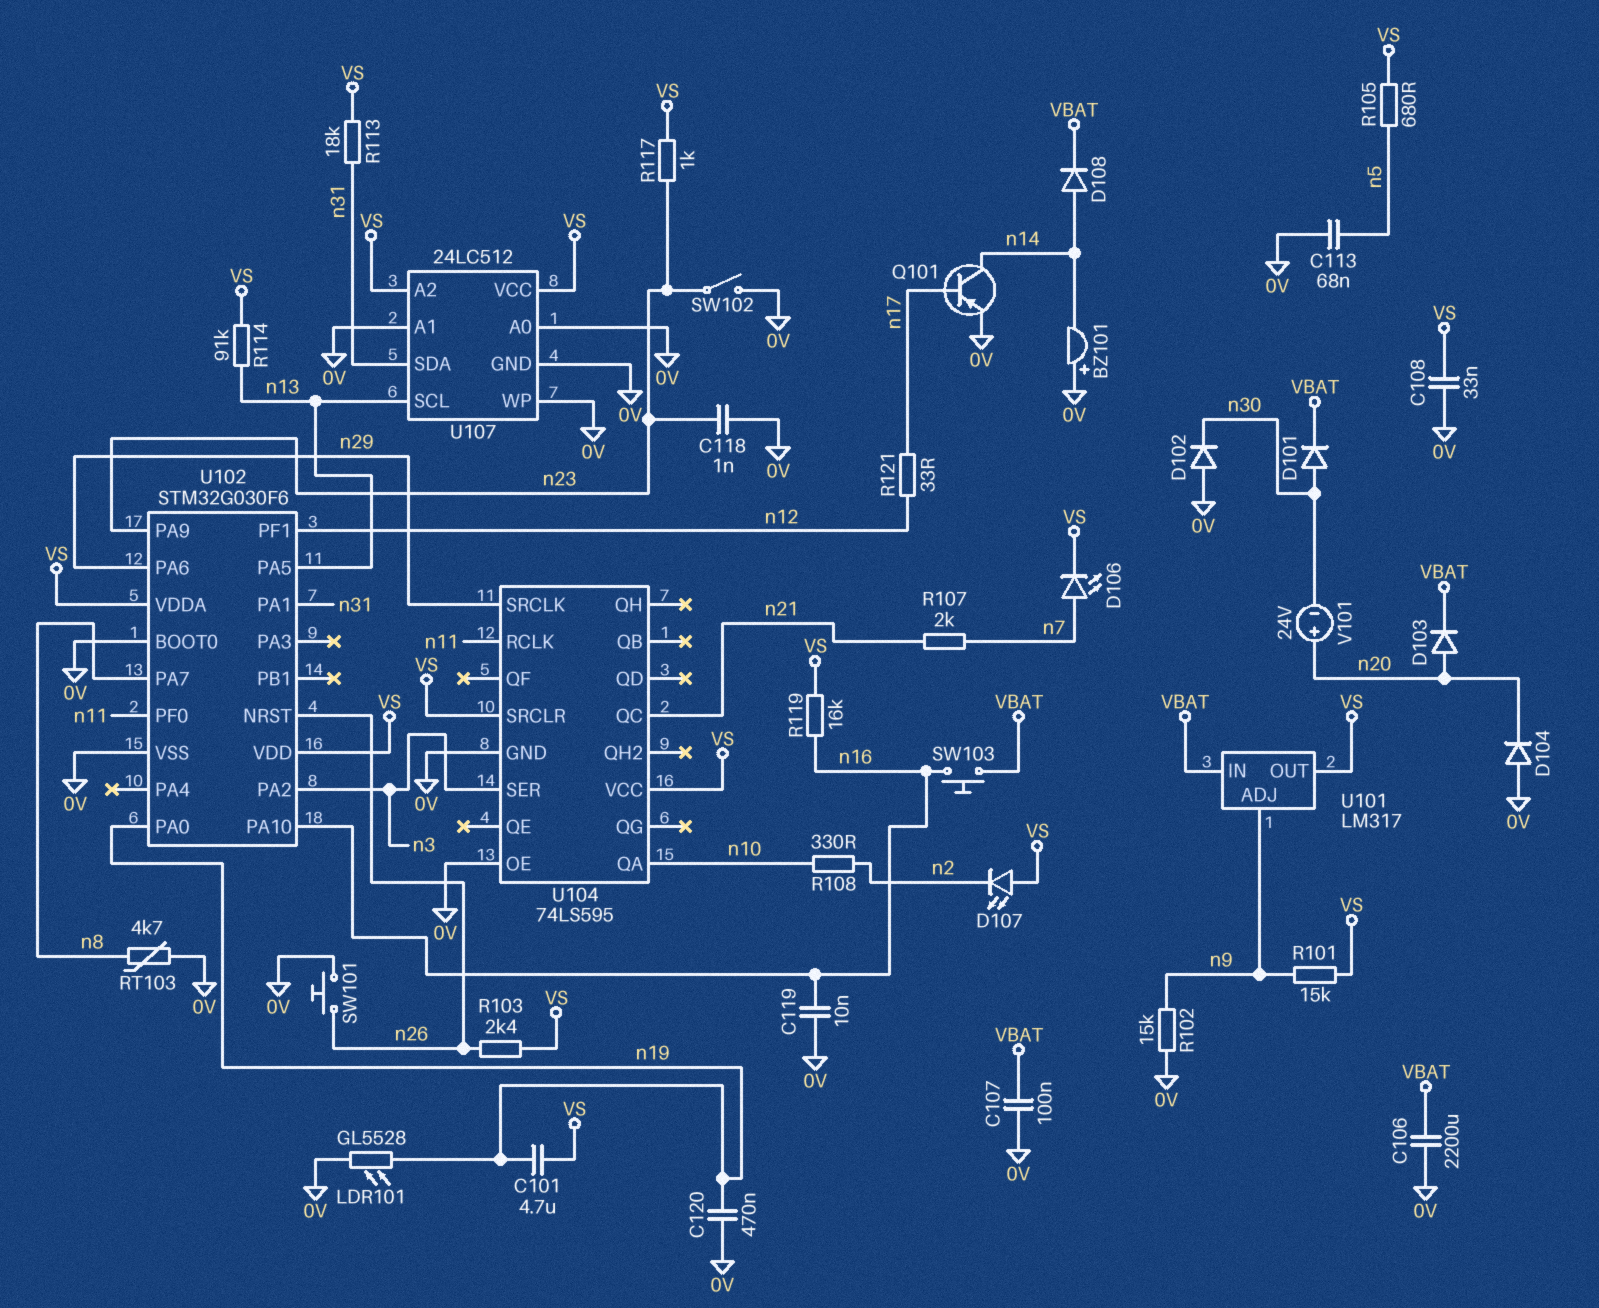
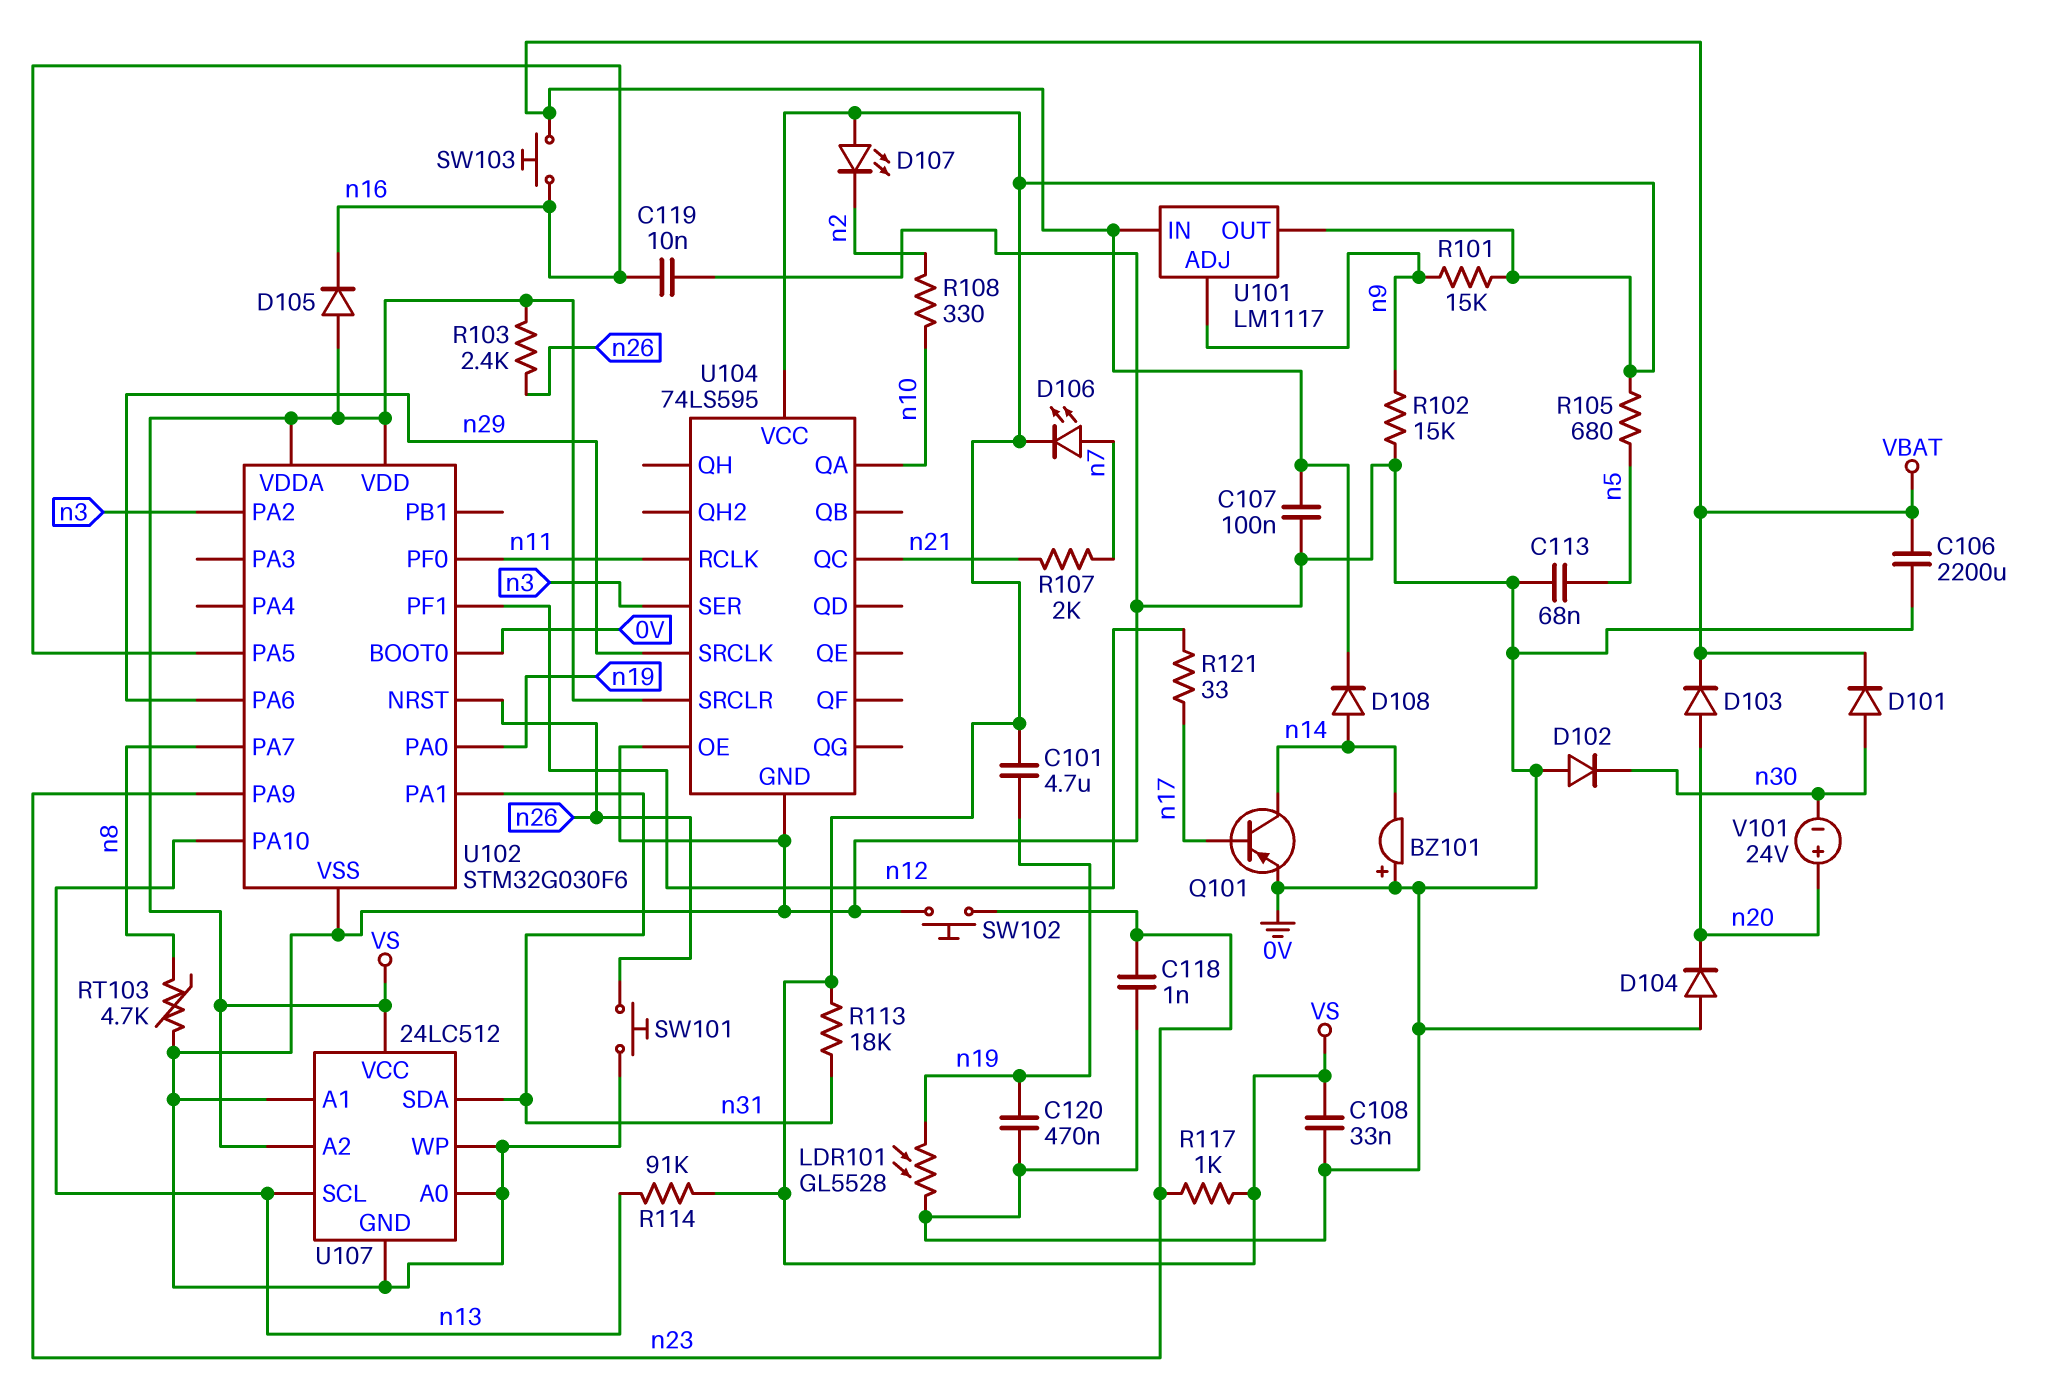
D105: none -> diode (A VS, K n16)
R119: 16k (VS, n16) -> none
SW102: switch (0V, n23) -> button (0V, n23)
U101: LM317 -> LM1117
U102 pin PA5: n13 -> n16
U102 pin PA10: n16 -> n13

